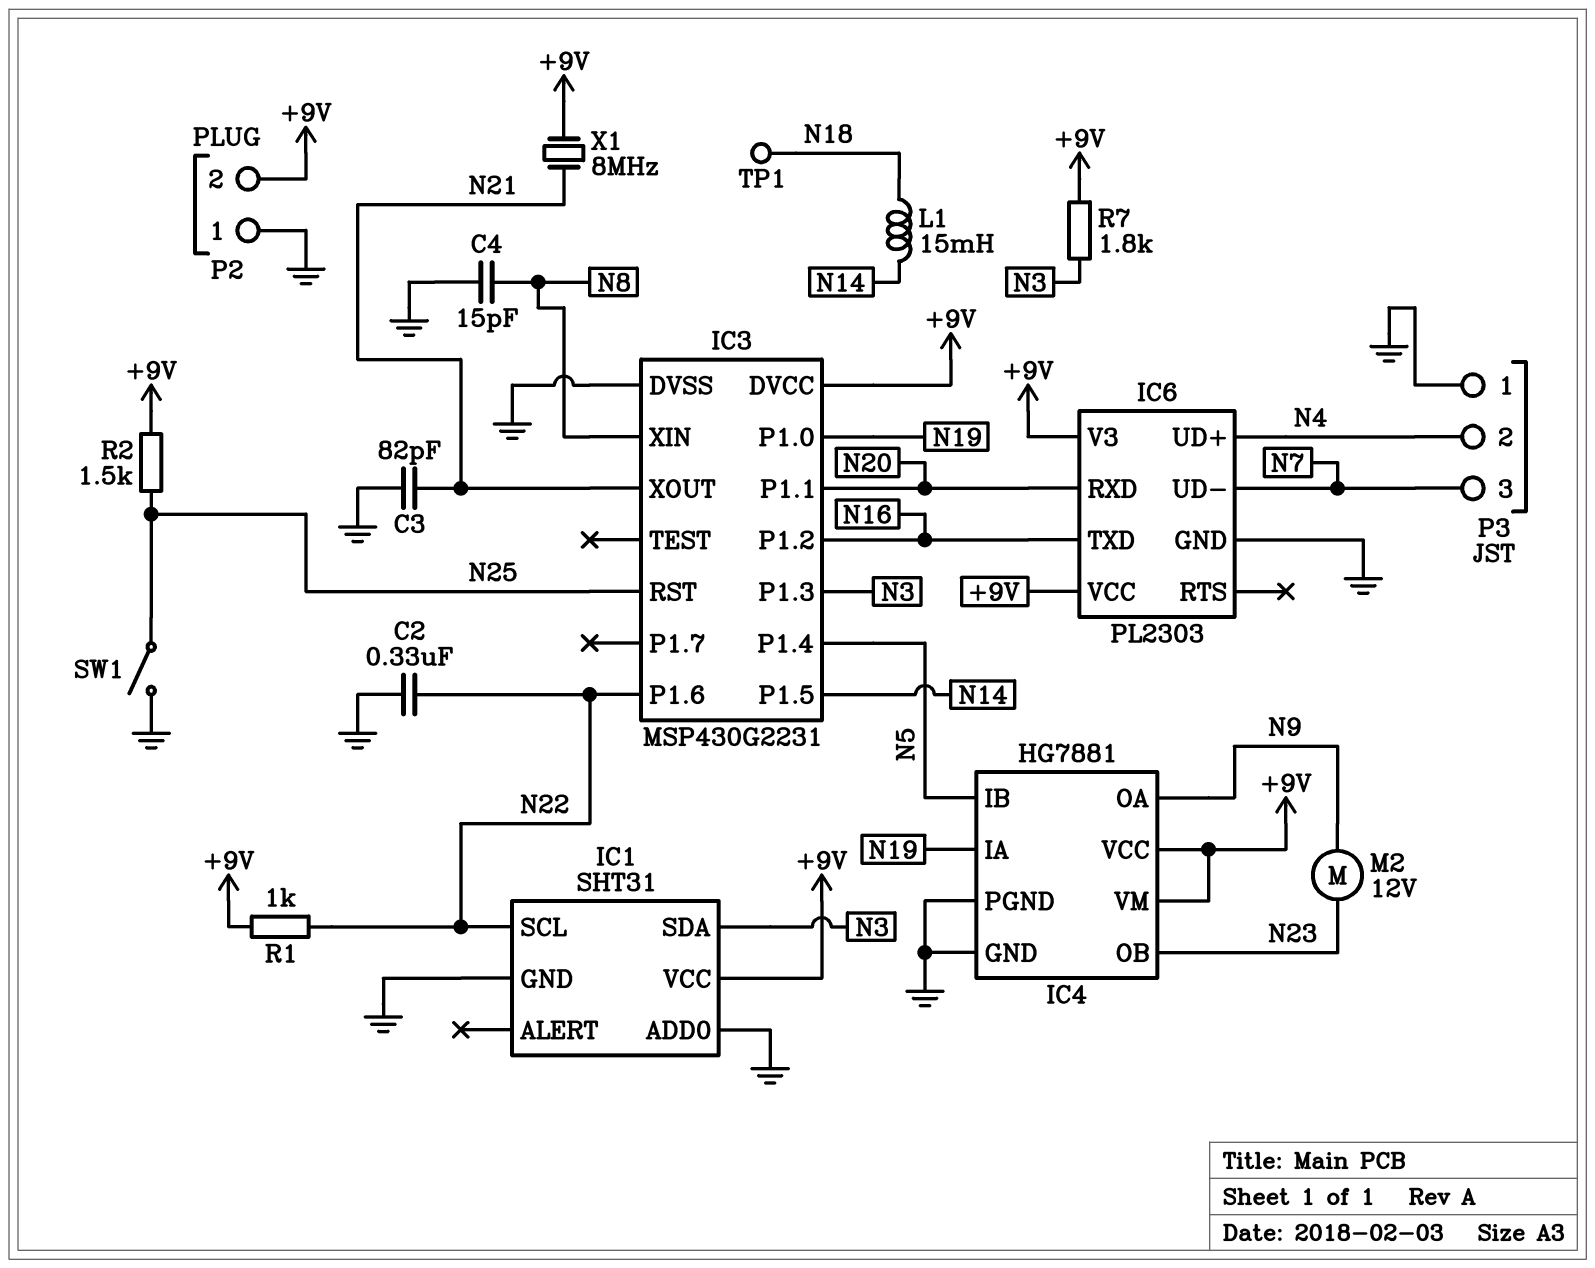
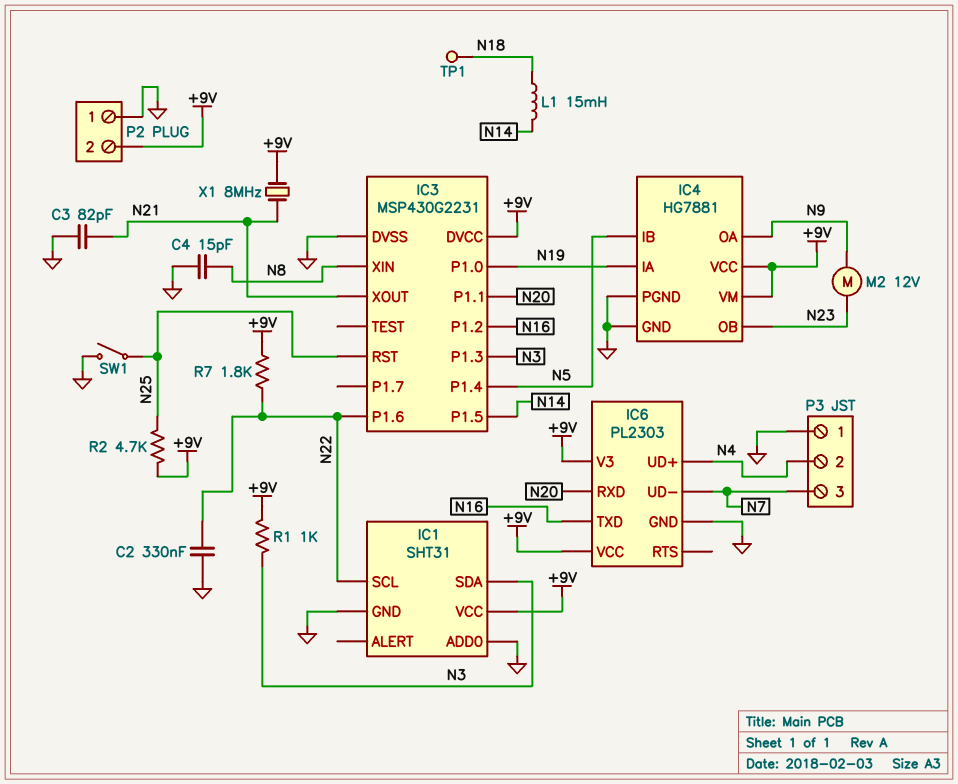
R1: 1k (+9V, N22) -> 1k (+9V, N3)
R2: 1.5k (+9V, N25) -> 4.7k (+9V, N25)
R7: 1.8k (+9V, N3) -> 1.8k (+9V, N22)

